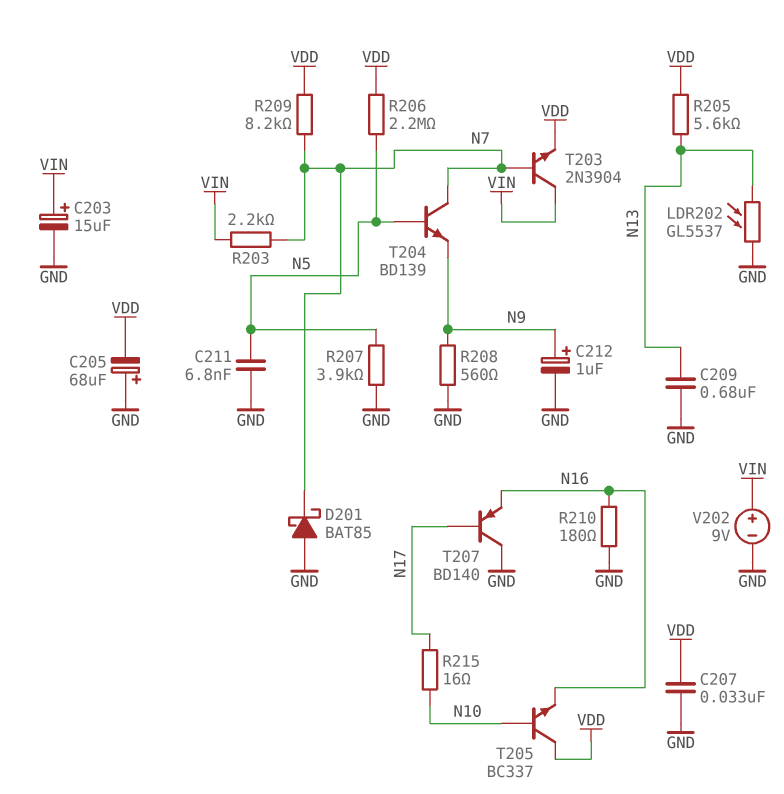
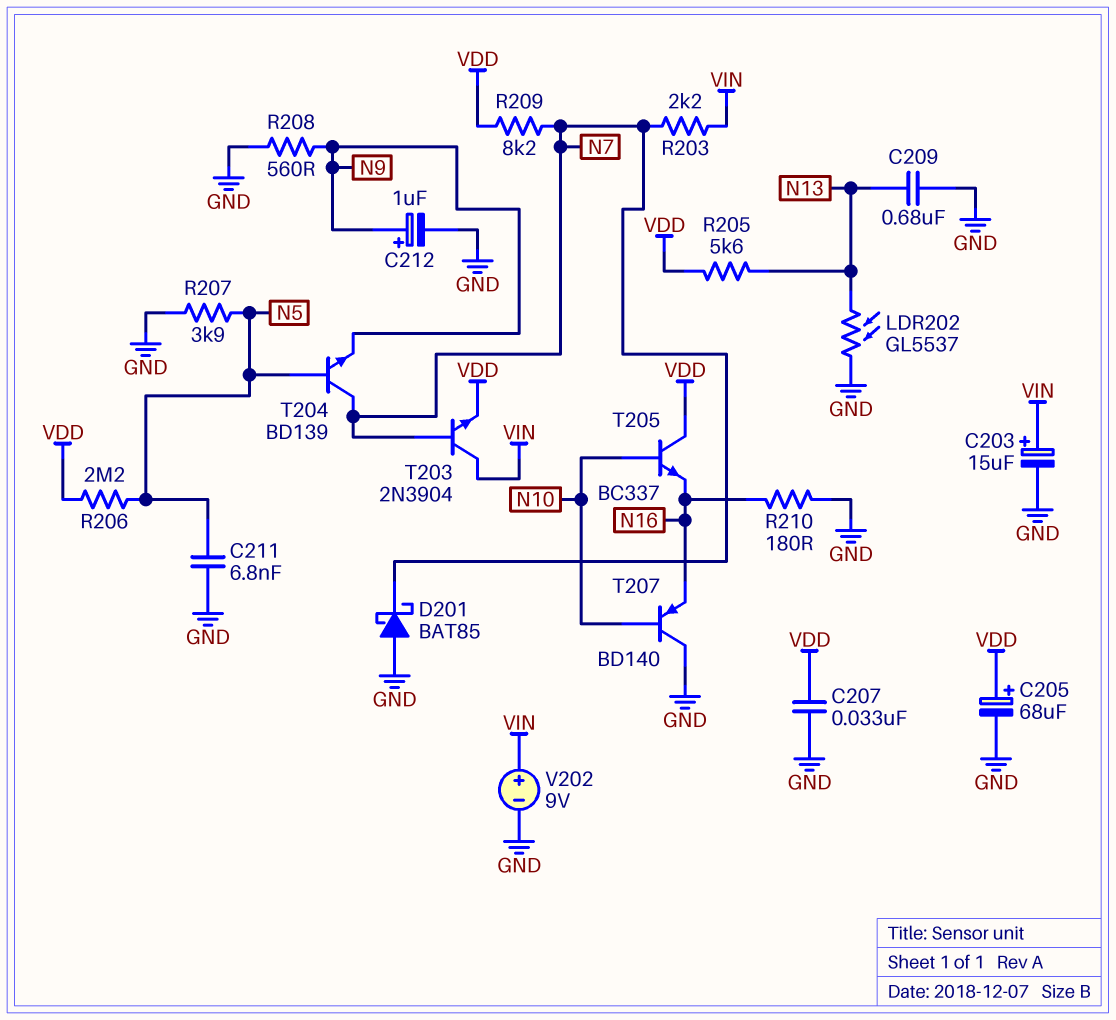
C205: 68uF (plus GND, minus VDD) -> 68uF (plus VDD, minus GND)
R215: 16 (N10, N17) -> none
T207: PNP BD140 (B N17, C GND, E N16) -> PNP BD140 (B N10, C GND, E N16)

